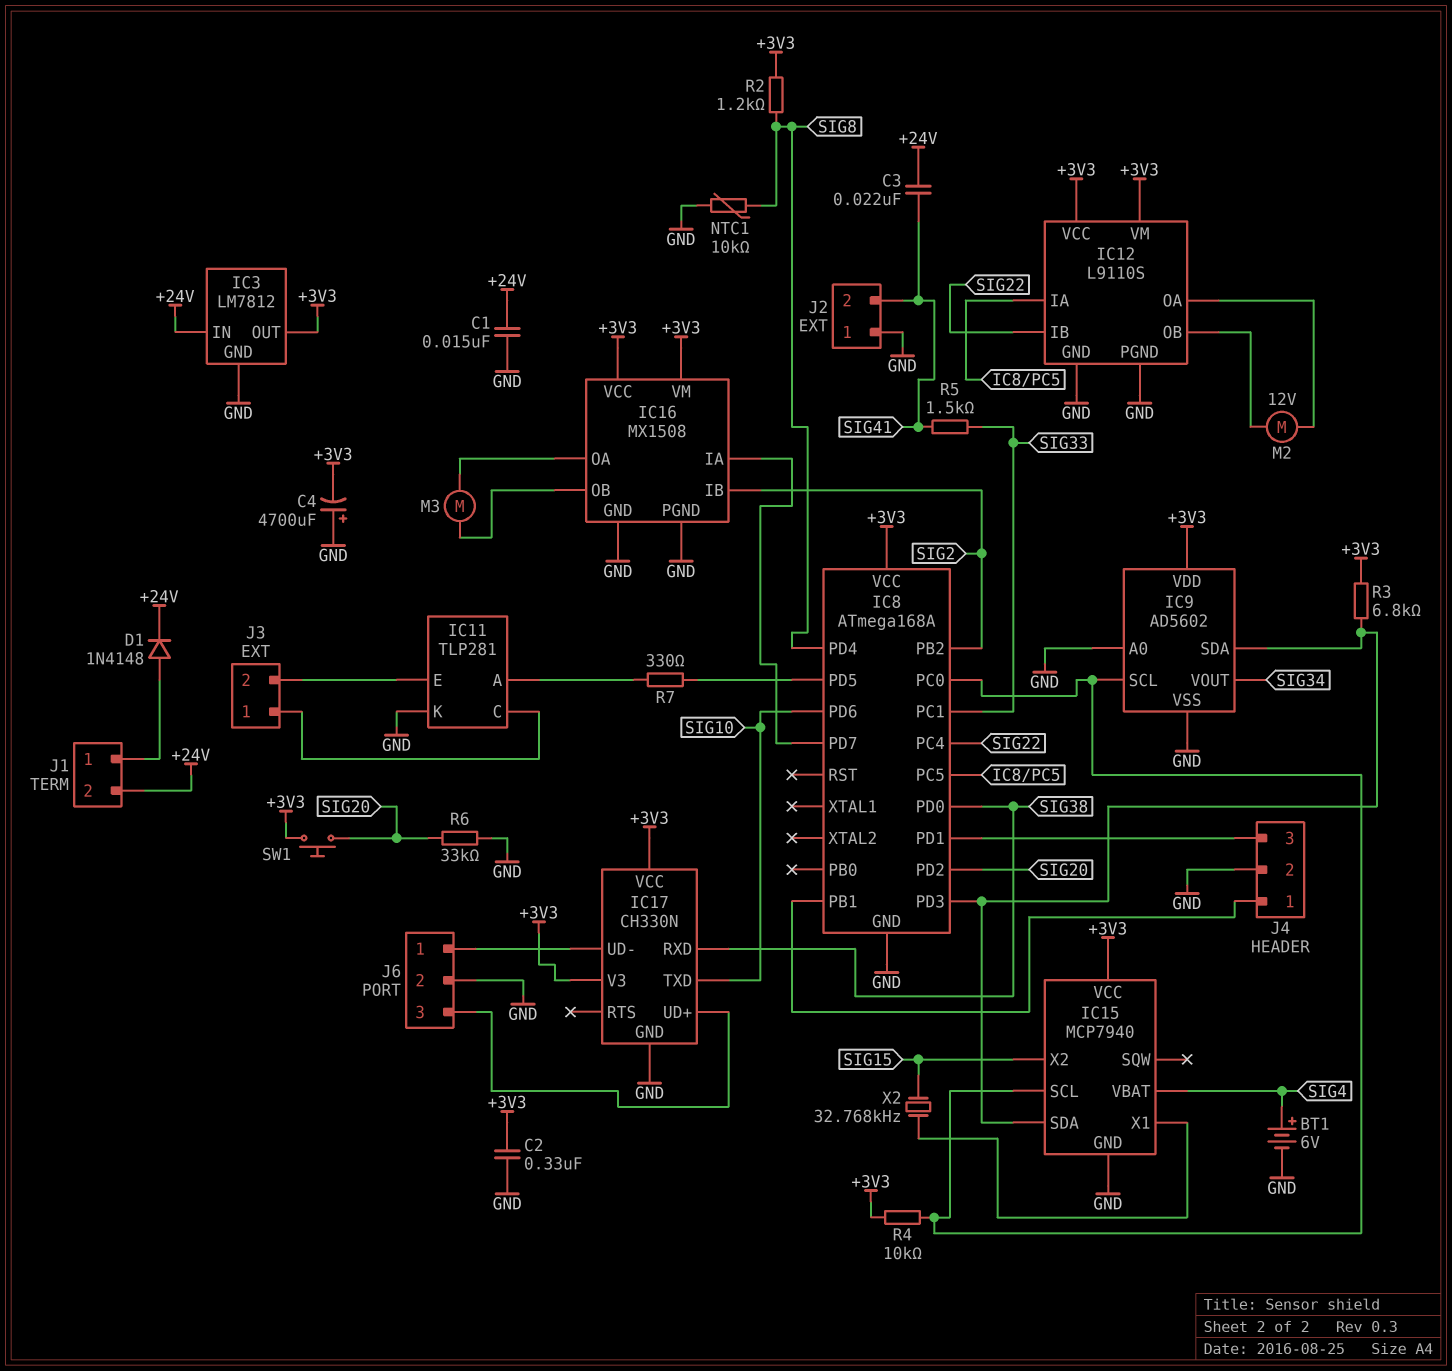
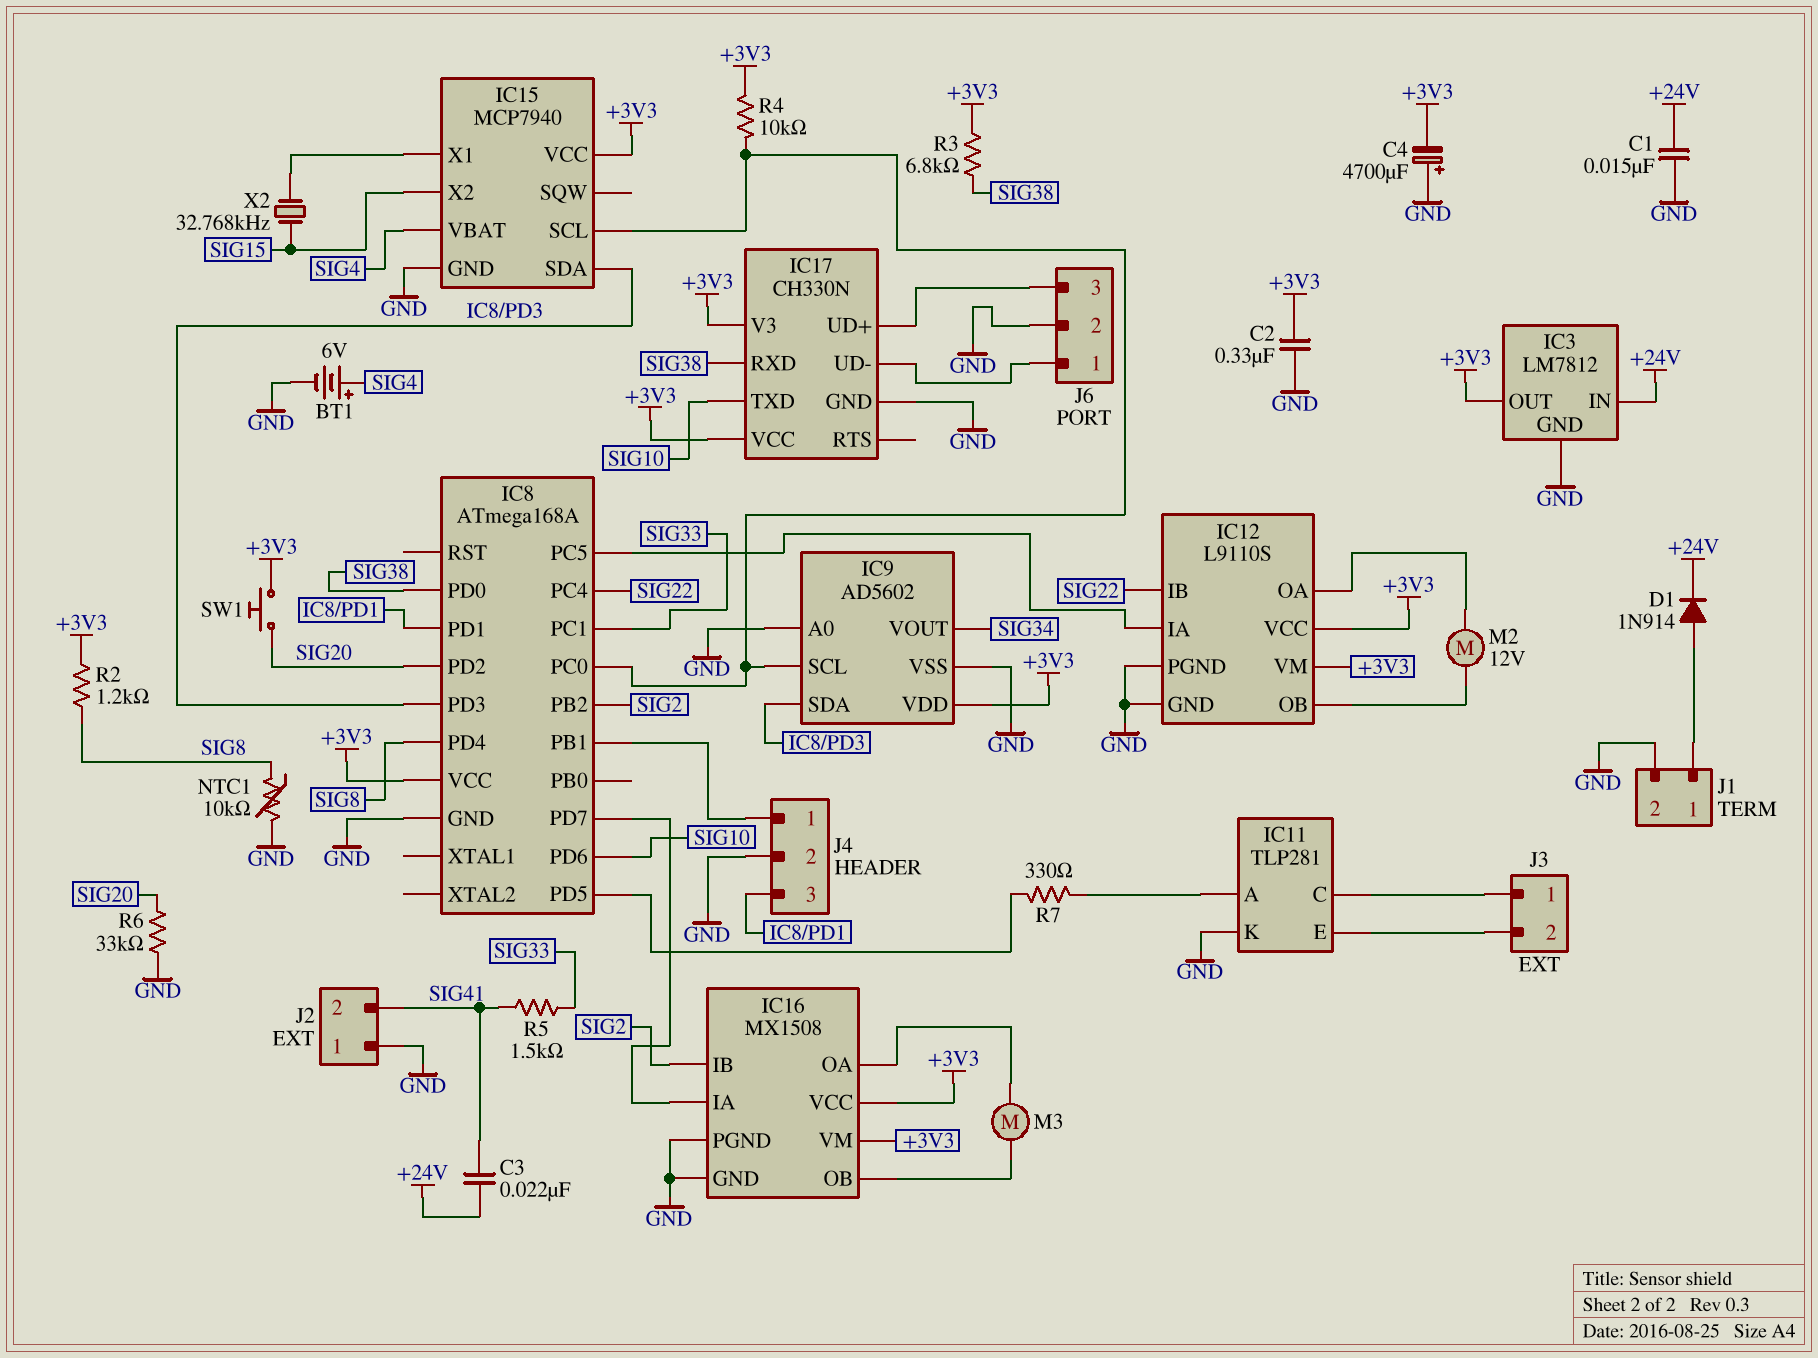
D1: diode 1N4148 (A J1/1, K +24V) -> diode 1N914 (A J1/1, K +24V)
J1 pin 2: +24V -> GND
R3: 6.8k (+3V3, IC8/PD3) -> 6.8k (+3V3, SIG38)

